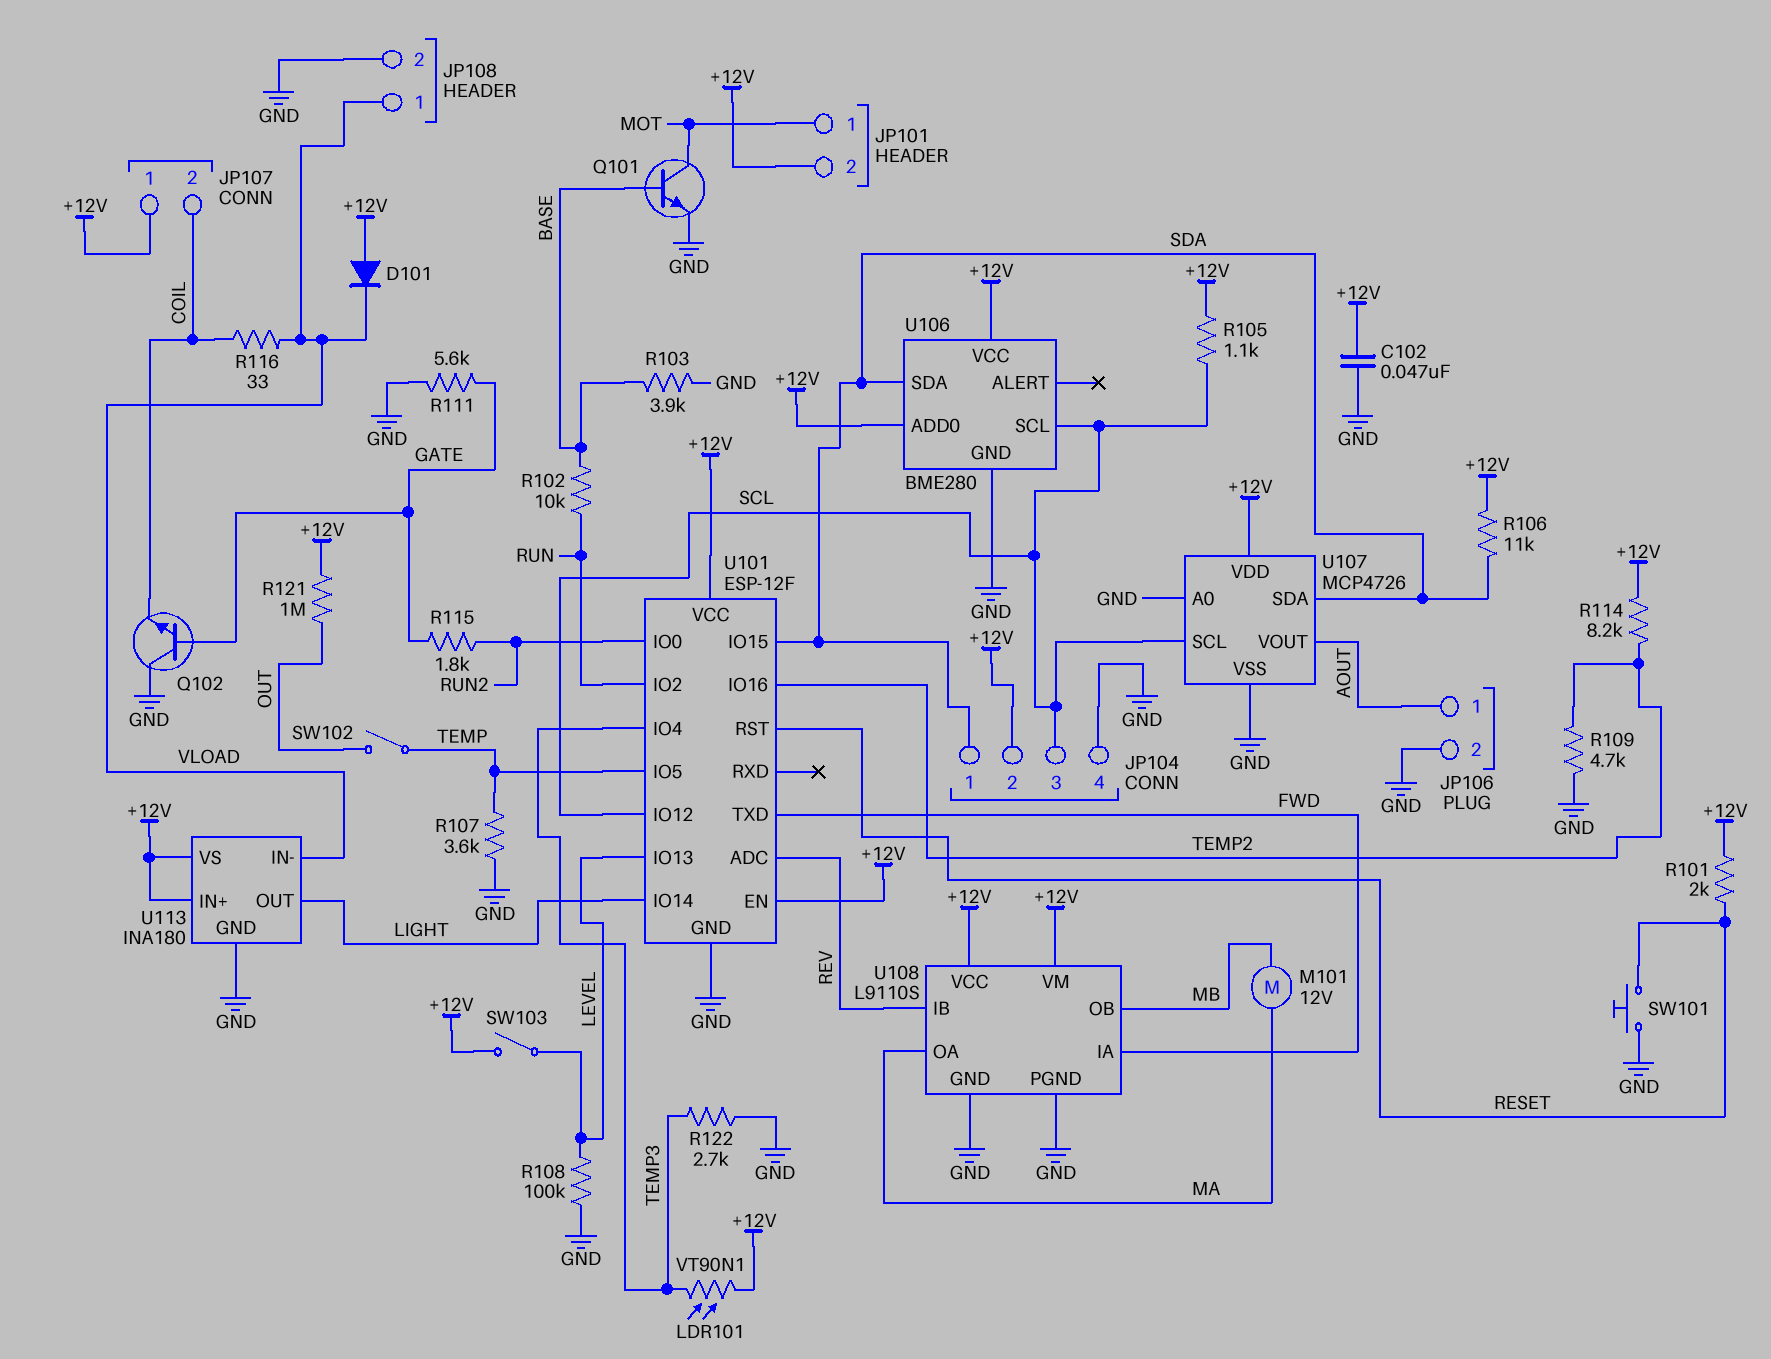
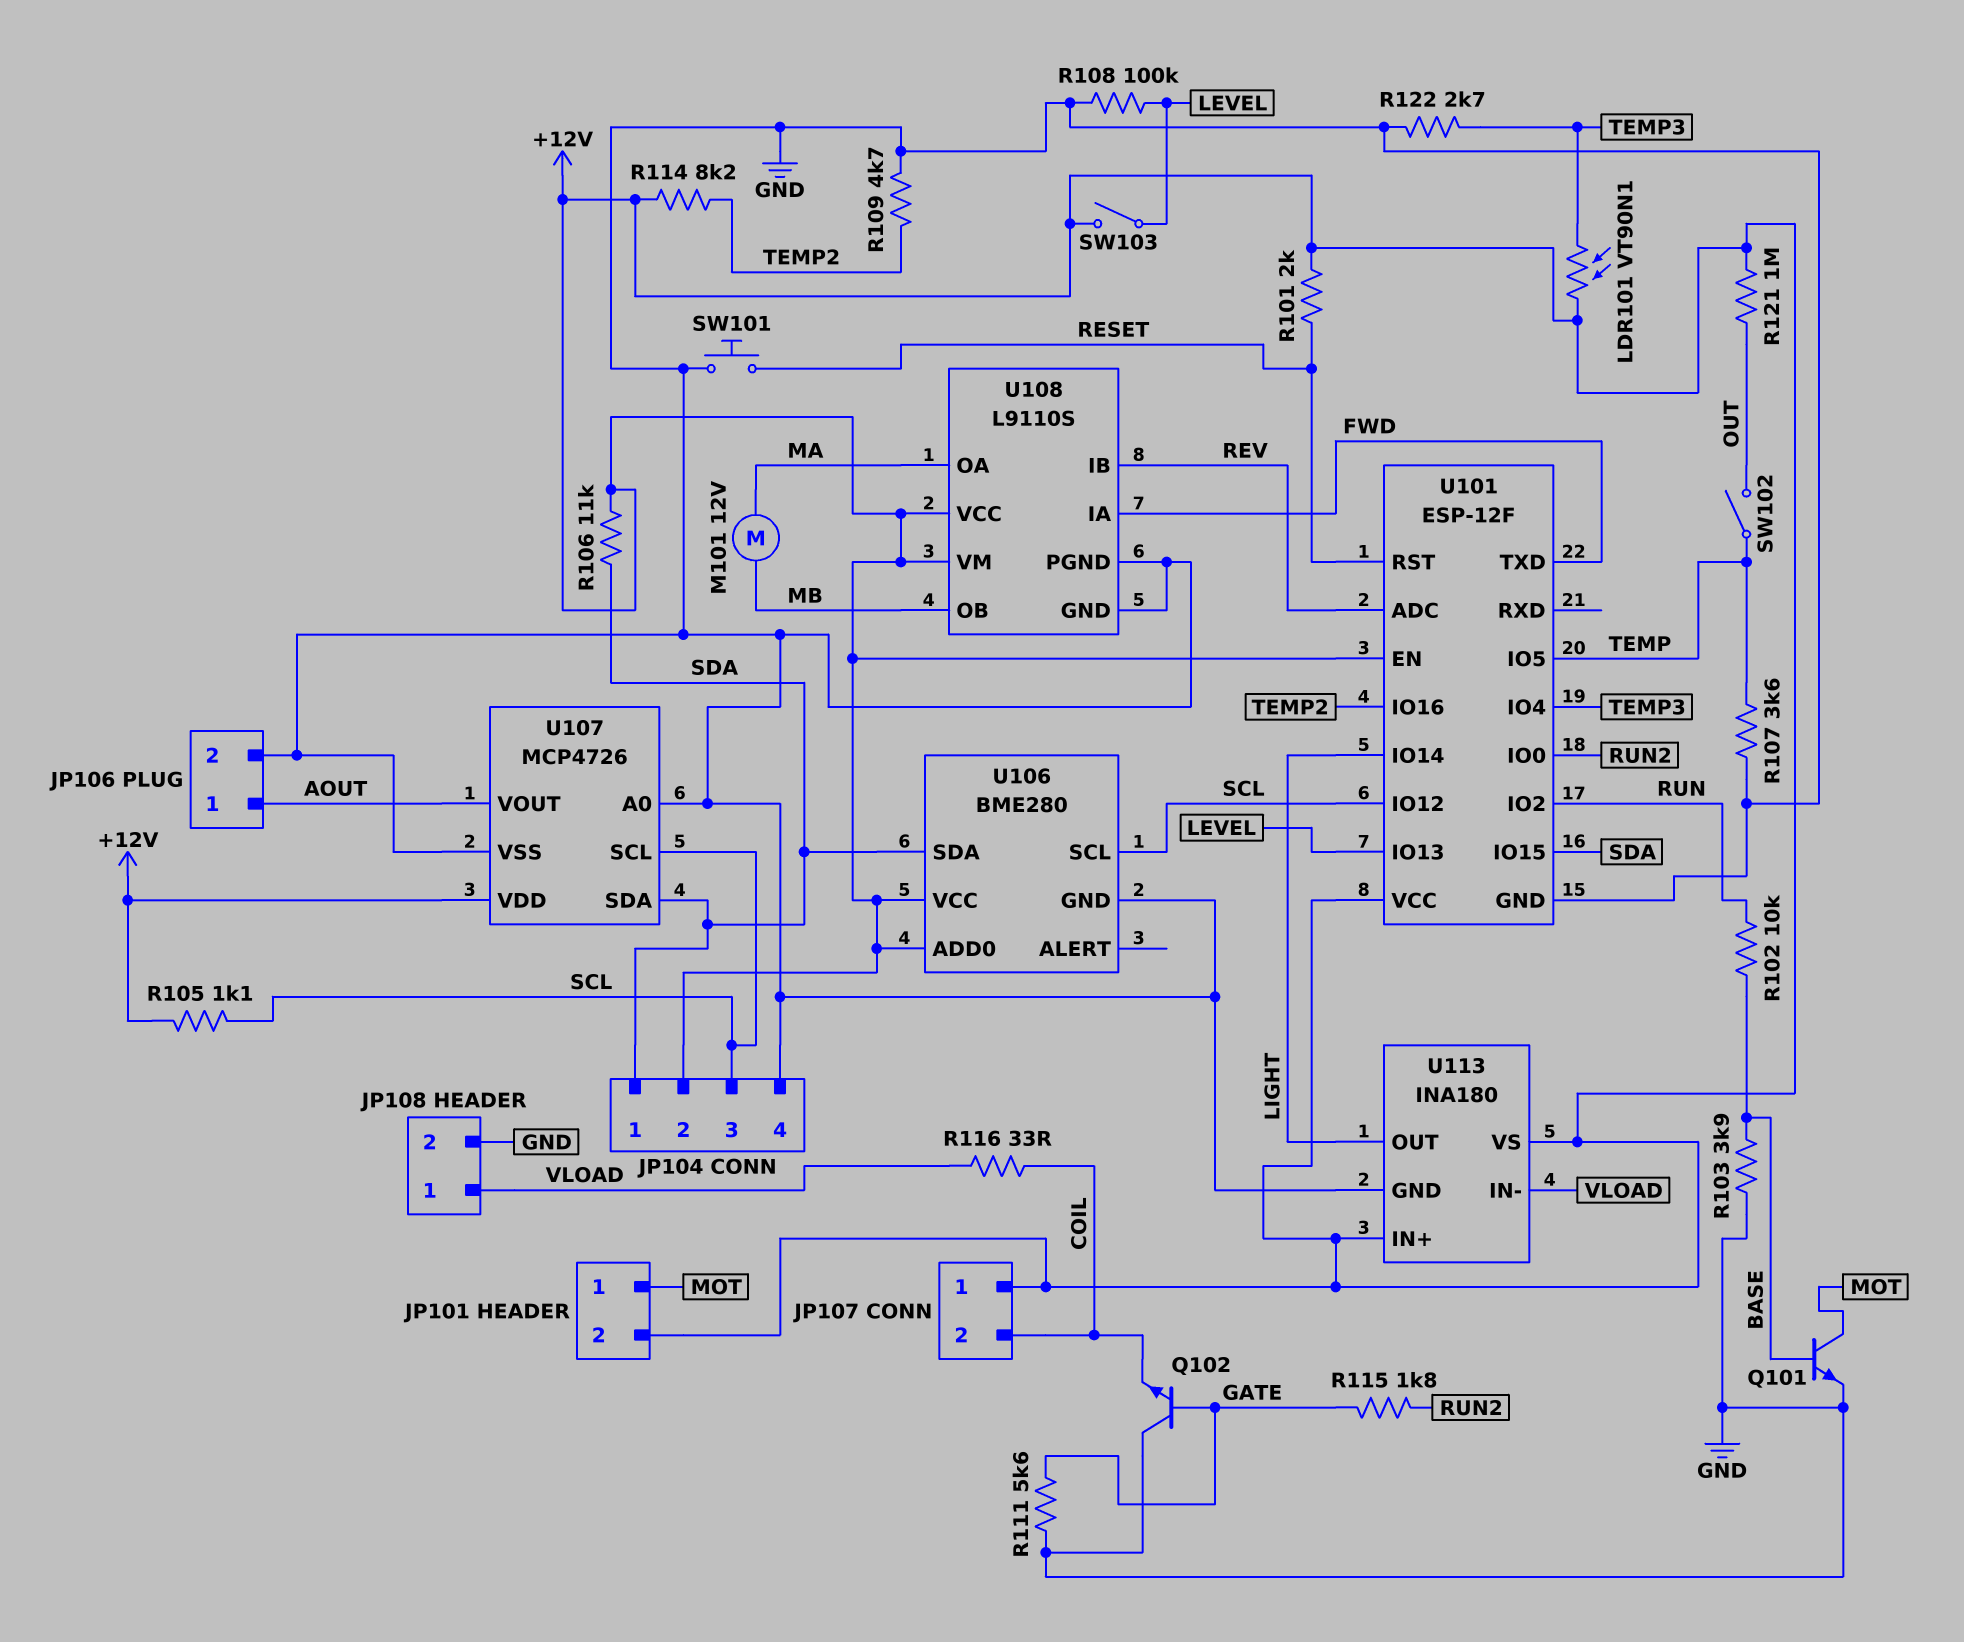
C102: 47nF (+12V, GND) -> none
D101: diode (A +12V, K VLOAD) -> none

